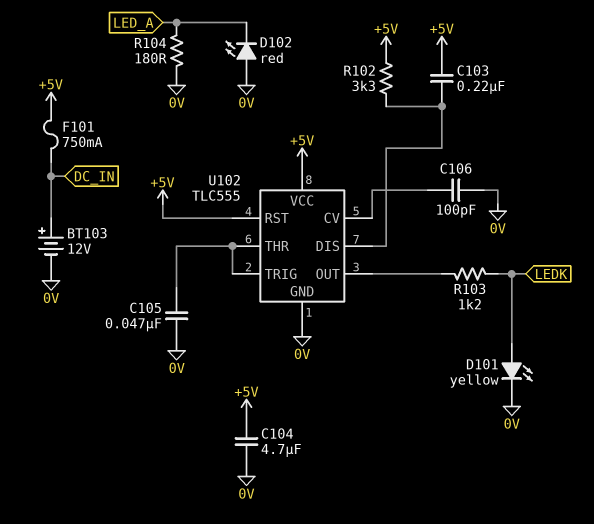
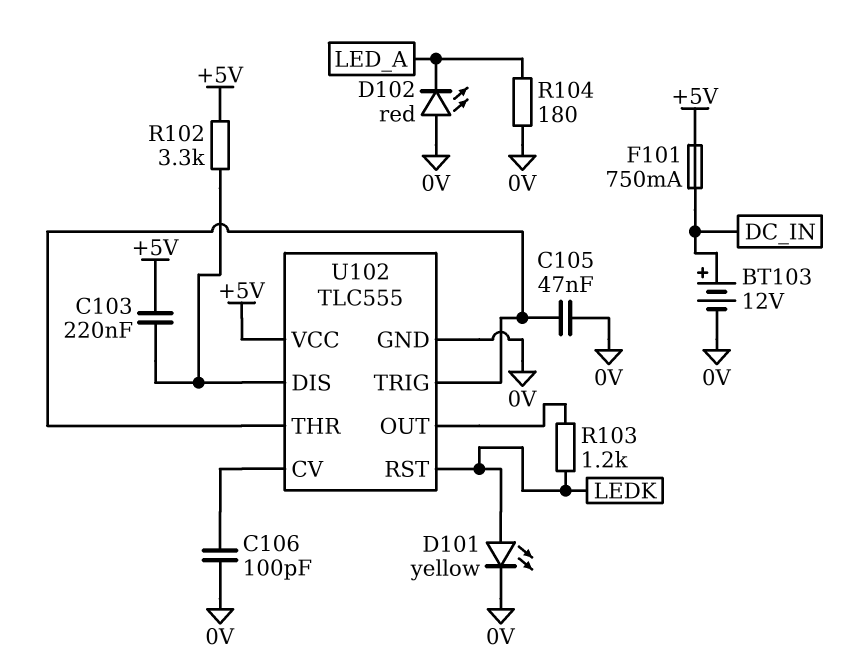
C104: 4.7uF (+5V, 0V) -> none
U102 pin RST: +5V -> LEDK

